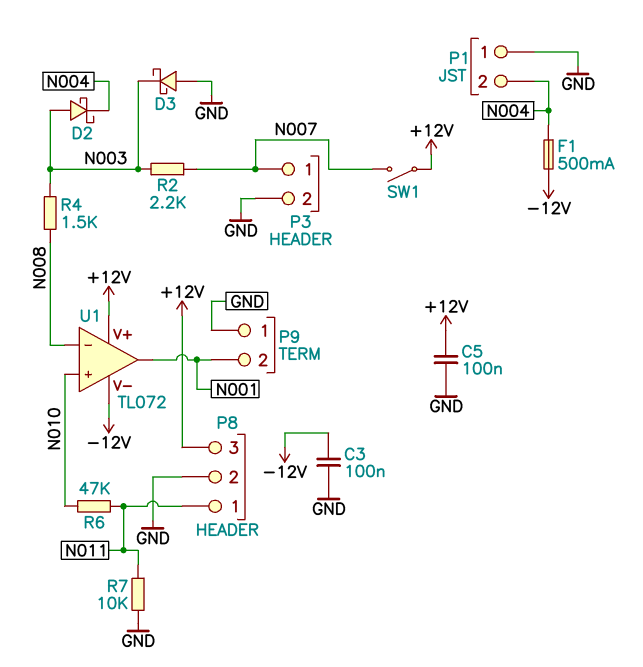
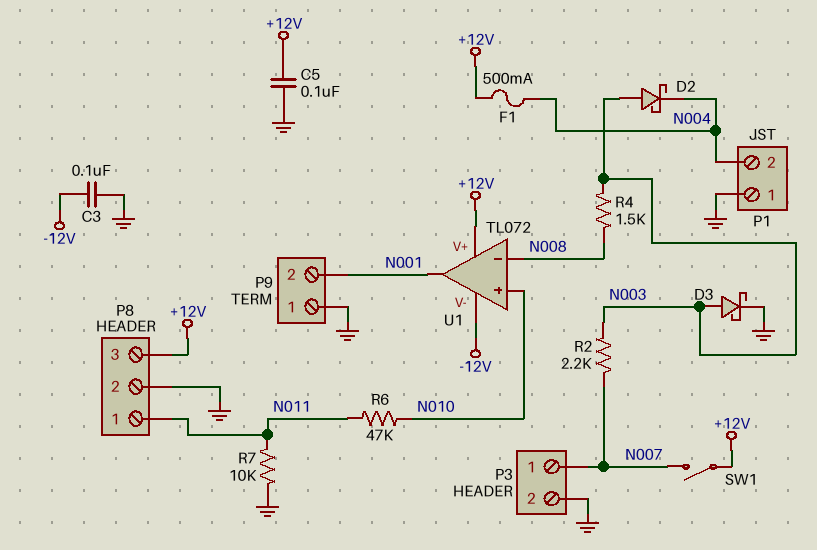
D3: schottky (A GND, K N003) -> schottky (A N003, K GND)
F1: 500mA (-12V, N004) -> 500mA (+12V, N004)

